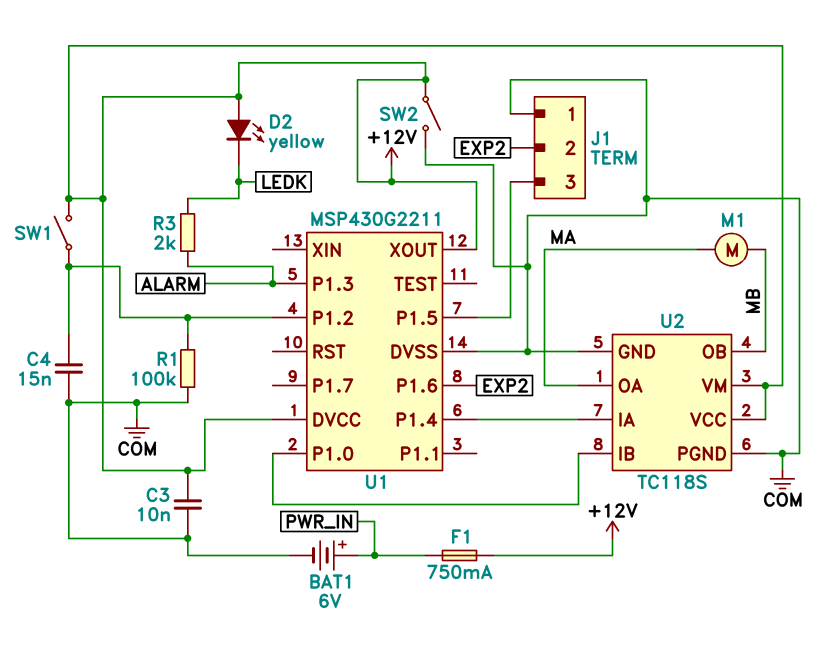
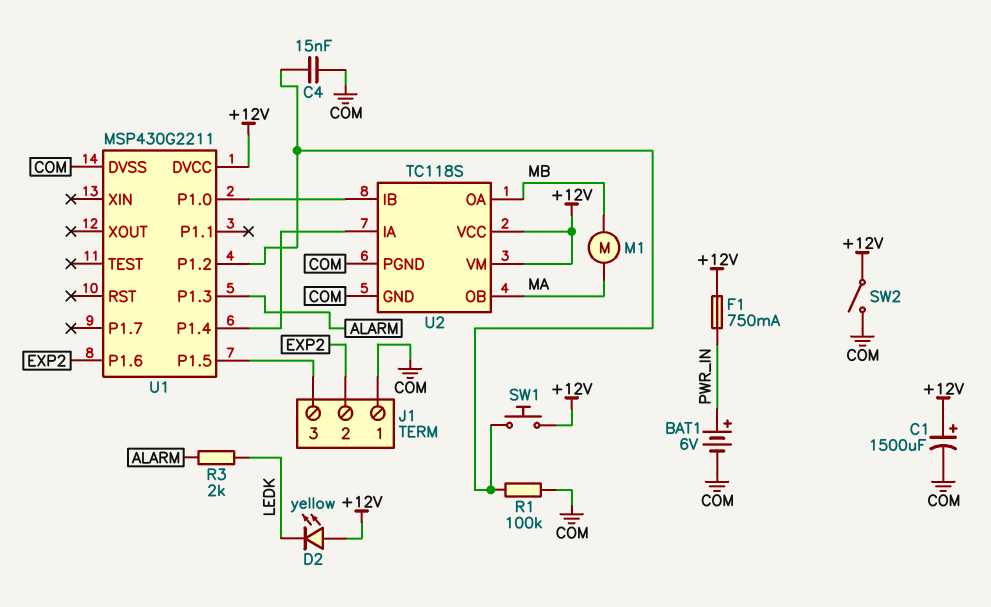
C1: none -> 1500uF (plus +12V, minus COM)
C3: 10nF (+12V, COM) -> none
SW1: switch (+12V, U1/P1.2) -> button (+12V, U1/P1.2)
U1 pin XOUT: +12V -> none
U2 pin OA: MA -> MB
U2 pin OB: MB -> MA

